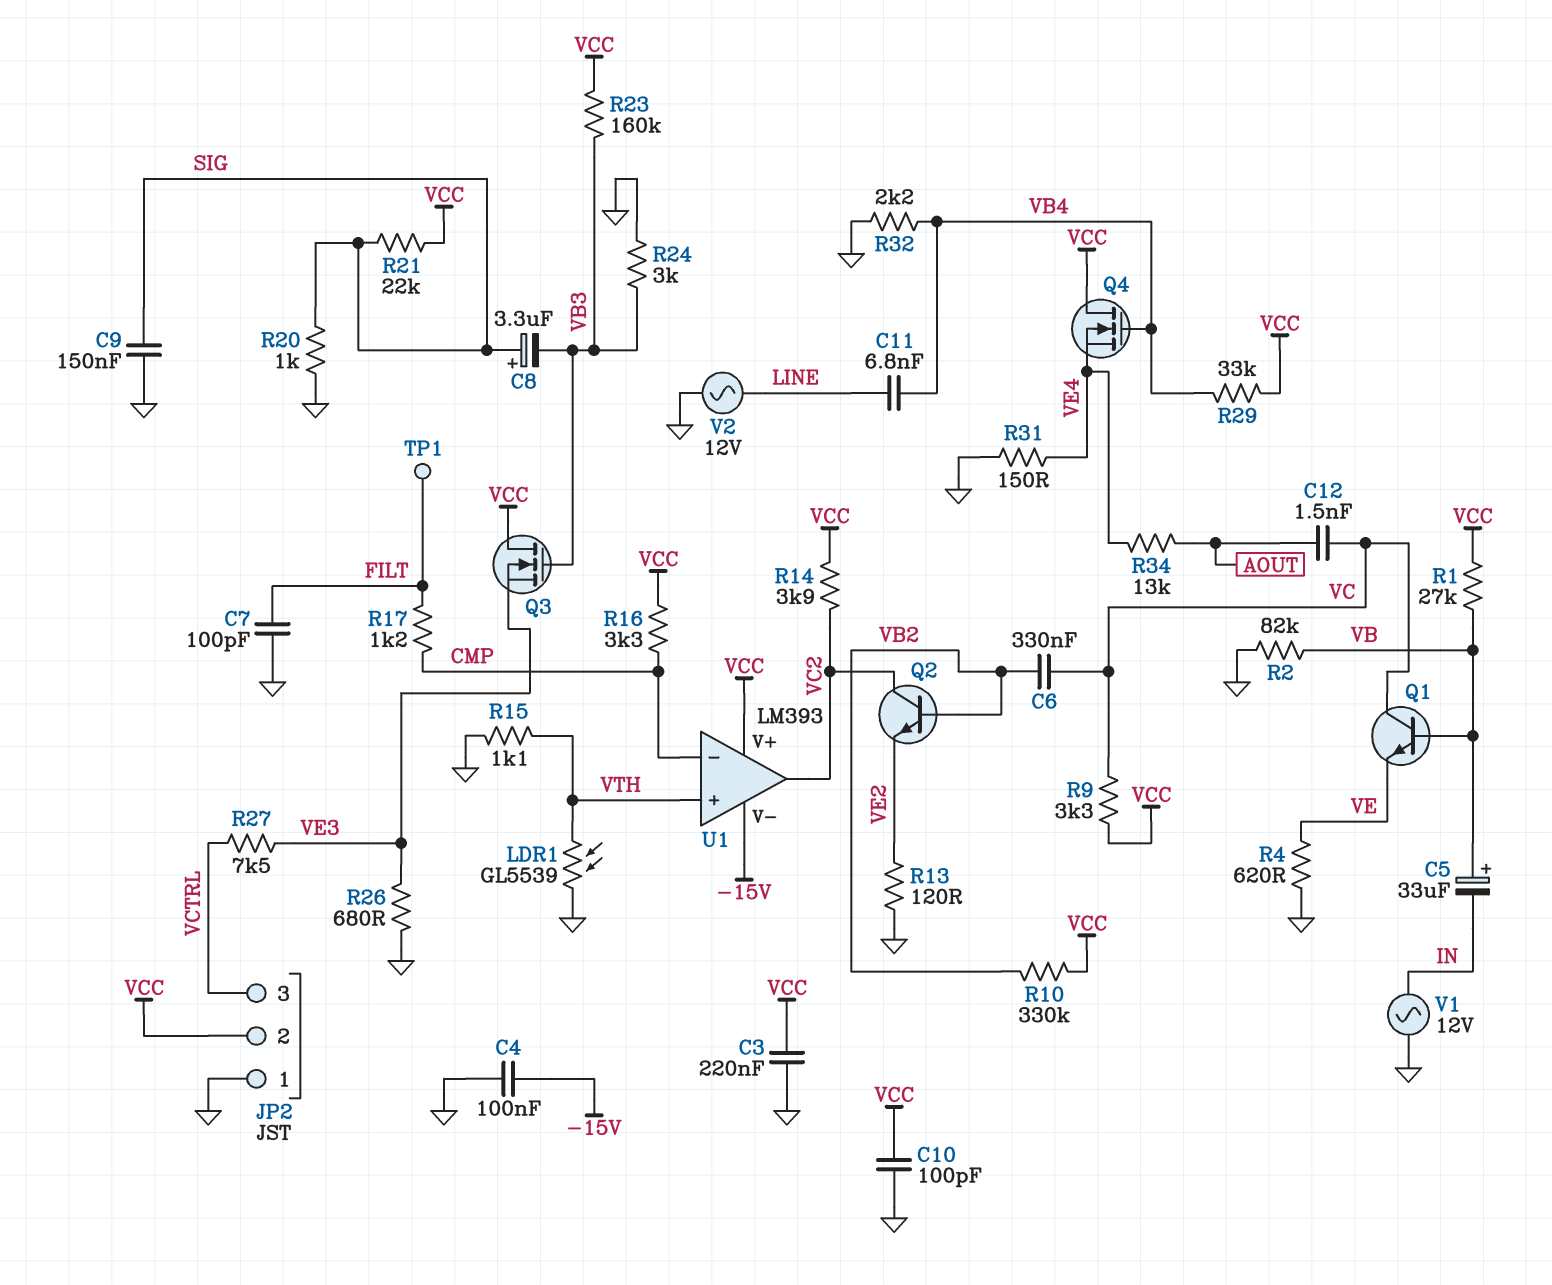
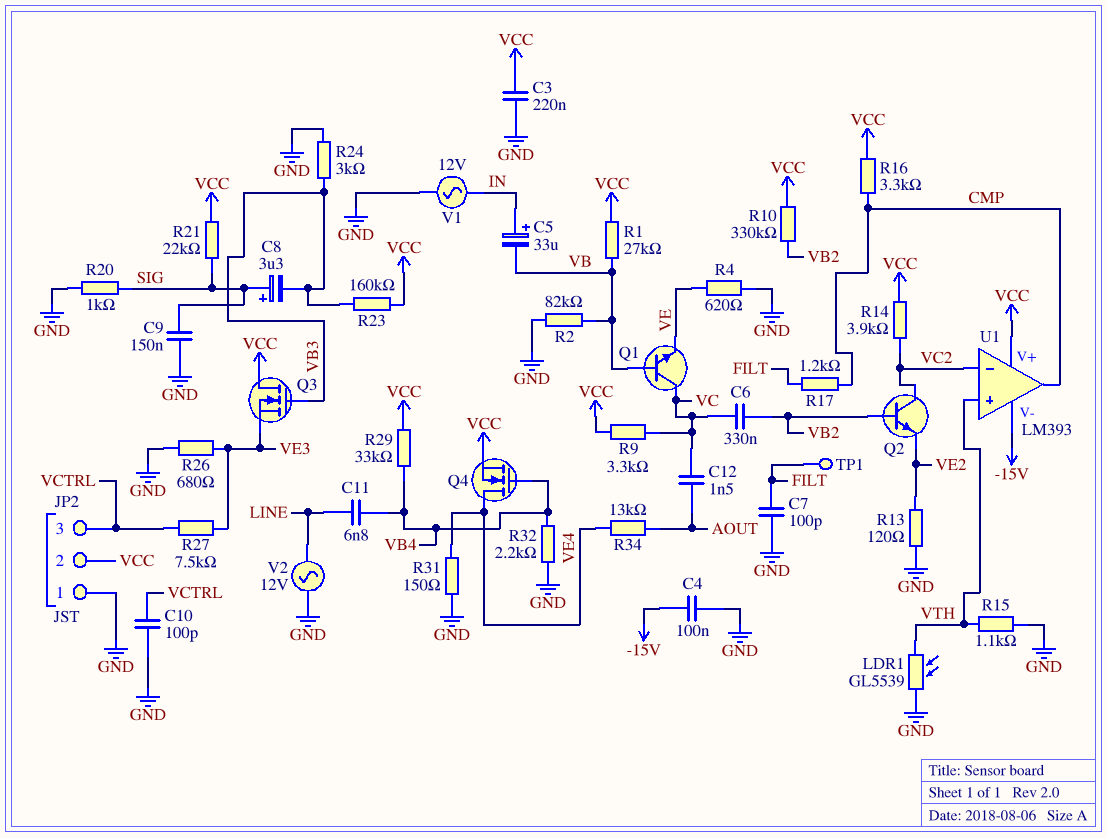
C5: 33uF (plus VB, minus IN) -> 33uF (plus IN, minus VB)
C10: 100pF (GND, VCC) -> 100pF (GND, VCTRL)
Q4: NMOS (G VB4, D VCC, S VE4) -> NMOS (G VB4, D VE4, S VCC)
U1 pin in-: CMP -> VC2
U1 pin out: VC2 -> CMP

